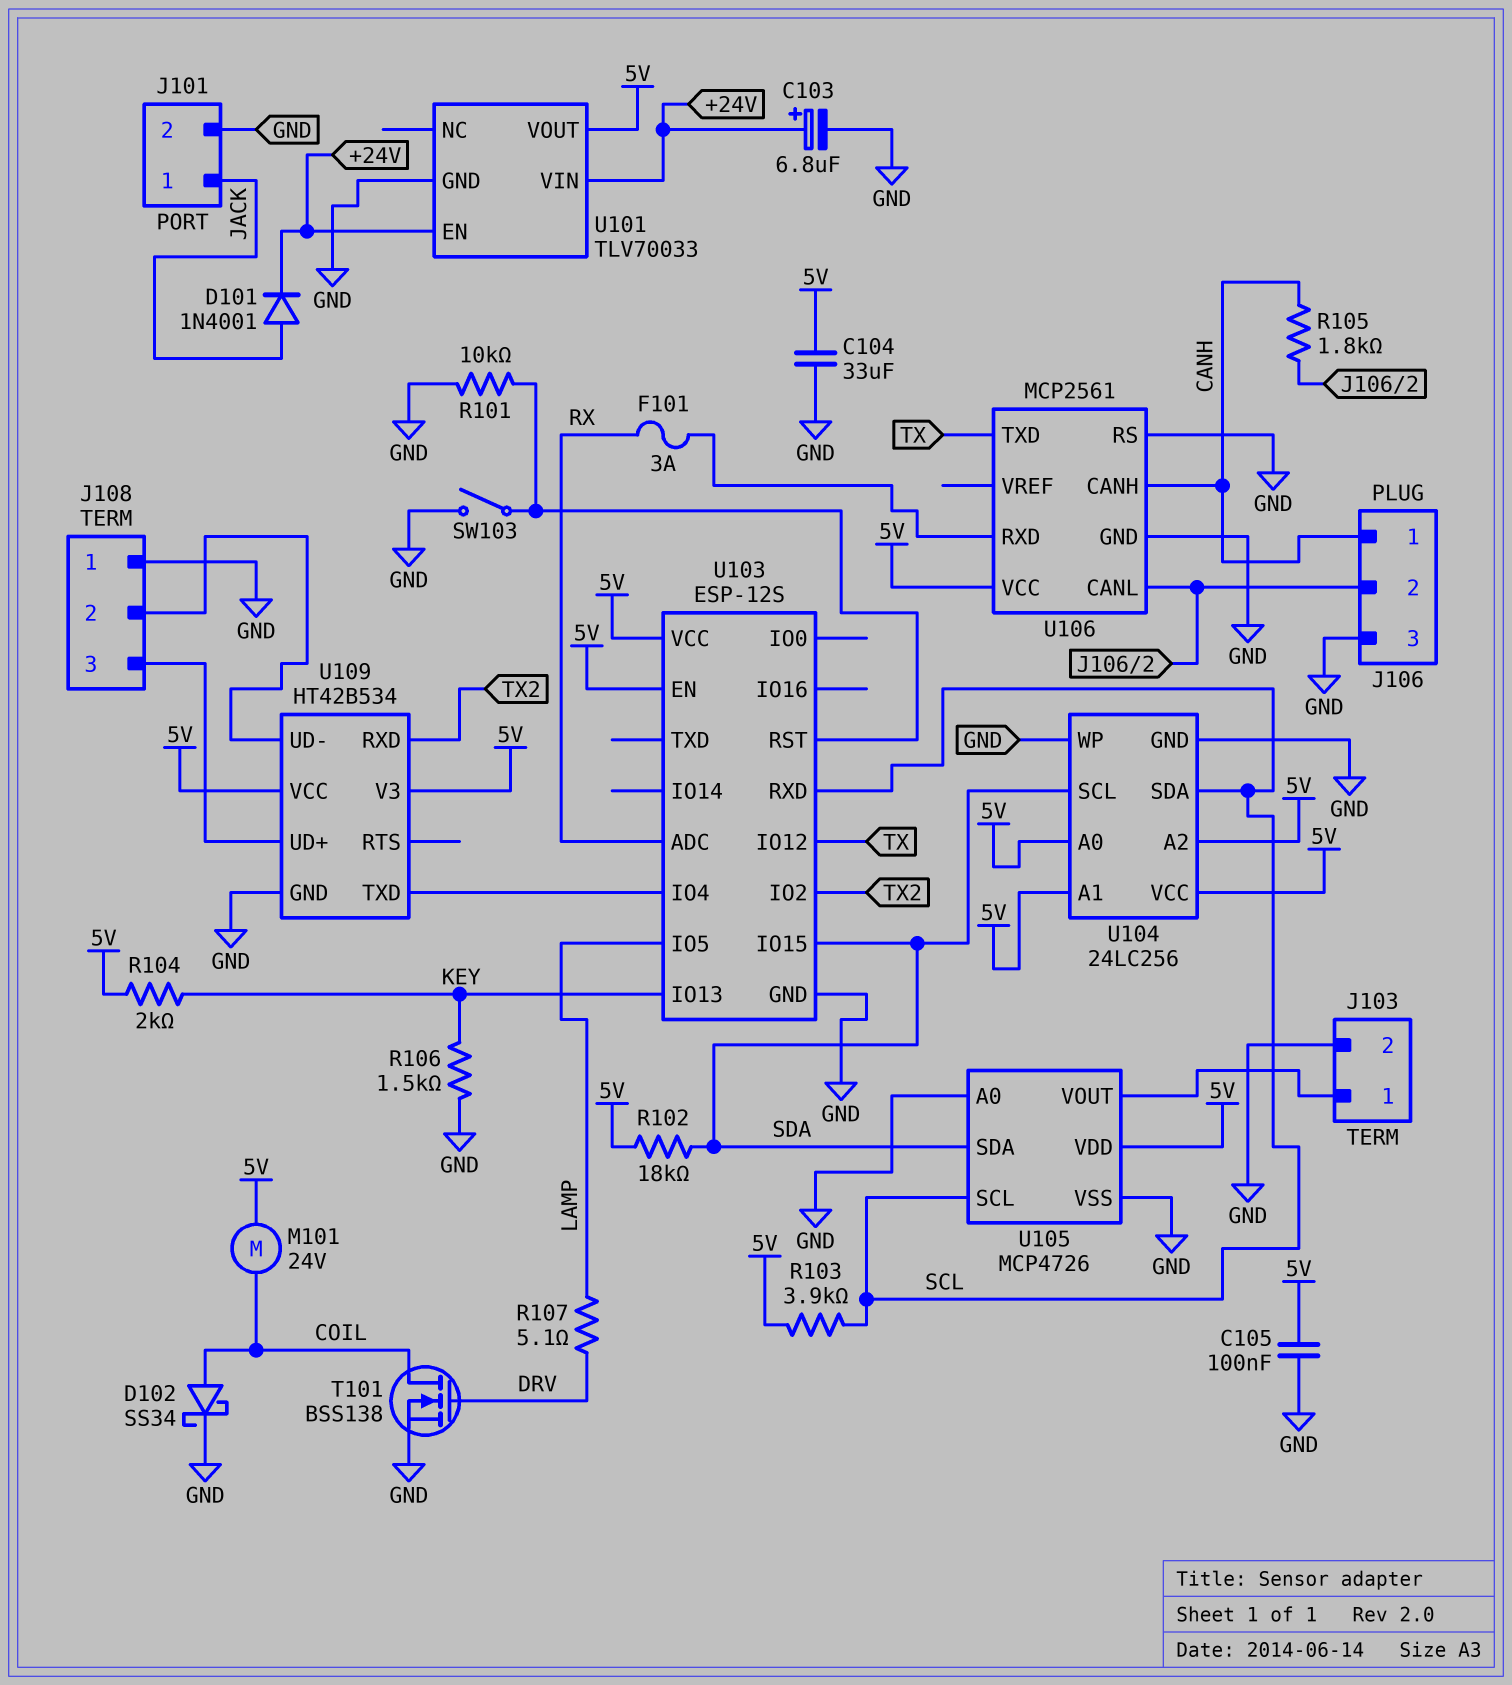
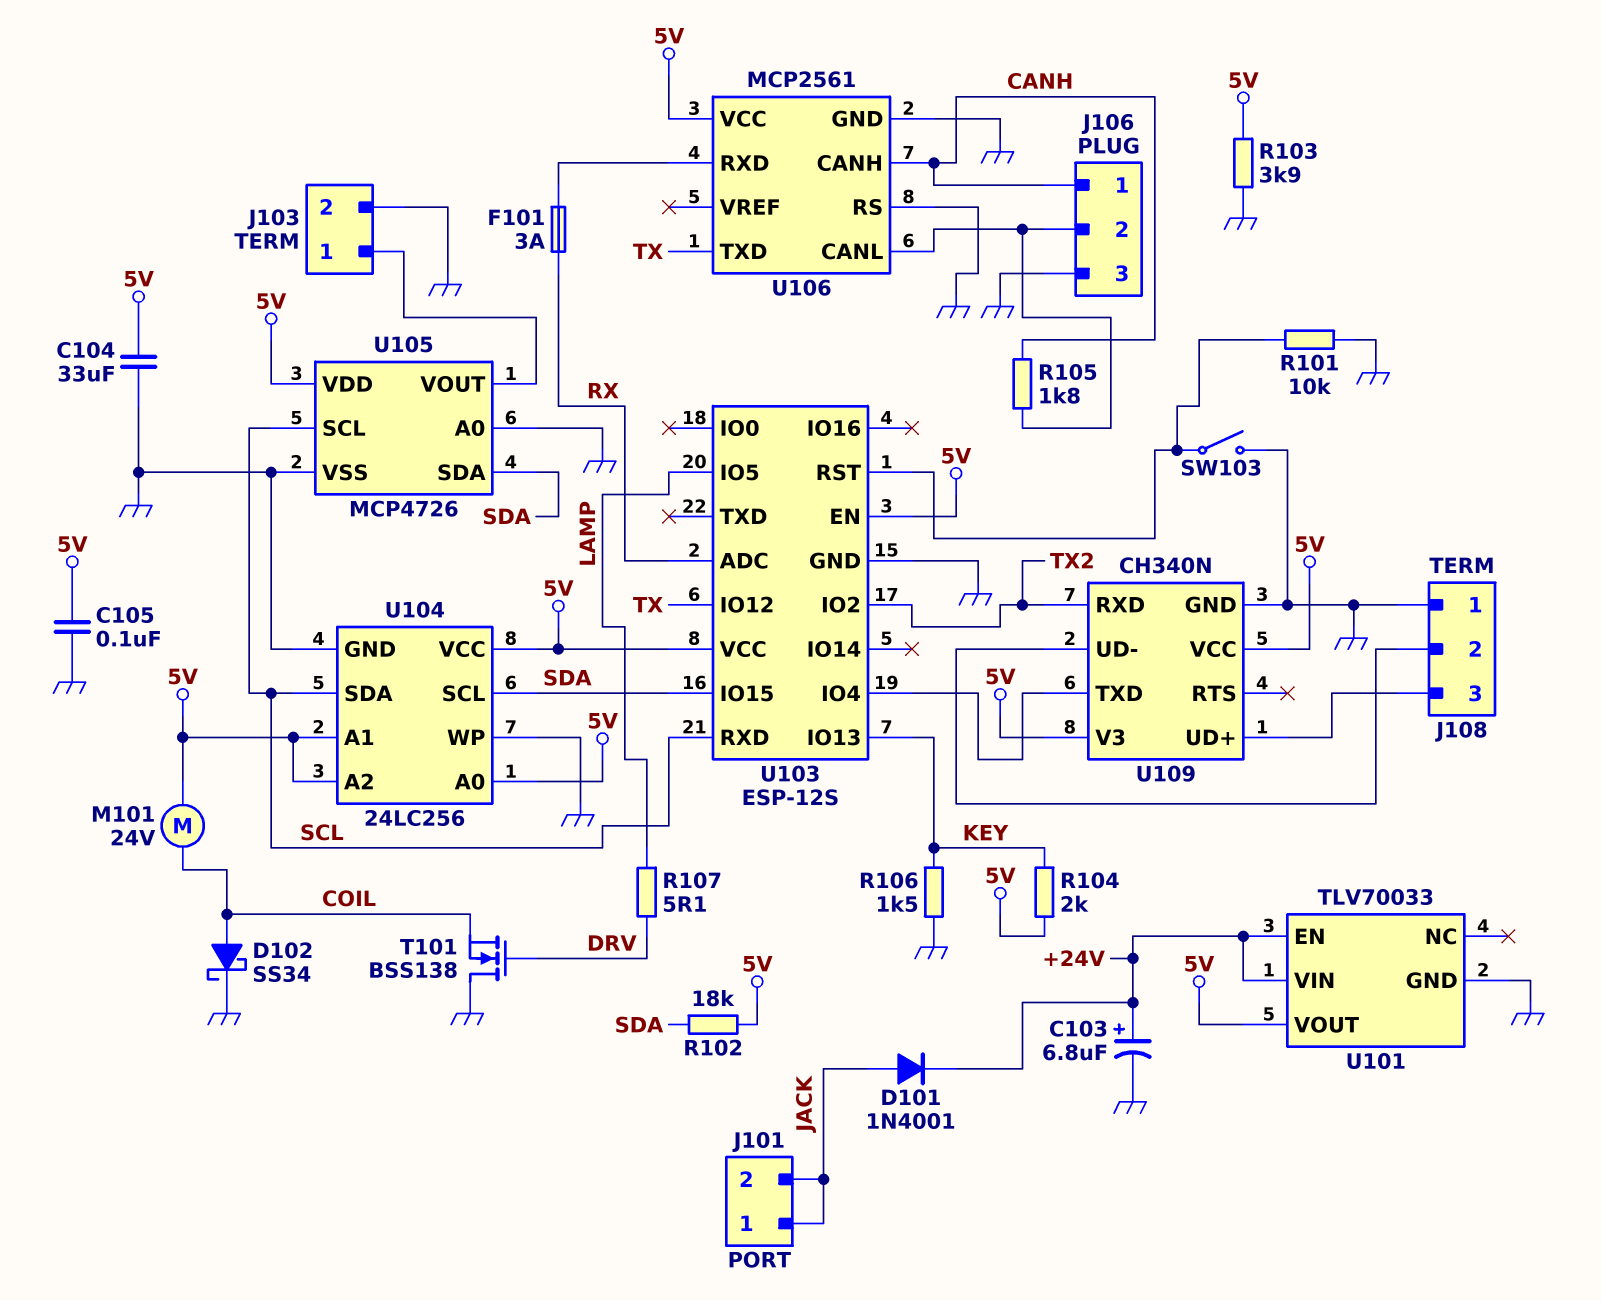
J101 pin 2: GND -> JACK
R103: 3.9k (5V, SCL) -> 3.9k (5V, GND)
T101: NMOS BSS138 (G DRV, D COIL, S GND) -> NMOS BSS138 (G DRV, D GND, S COIL)
U109: HT42B534 -> CH340N

